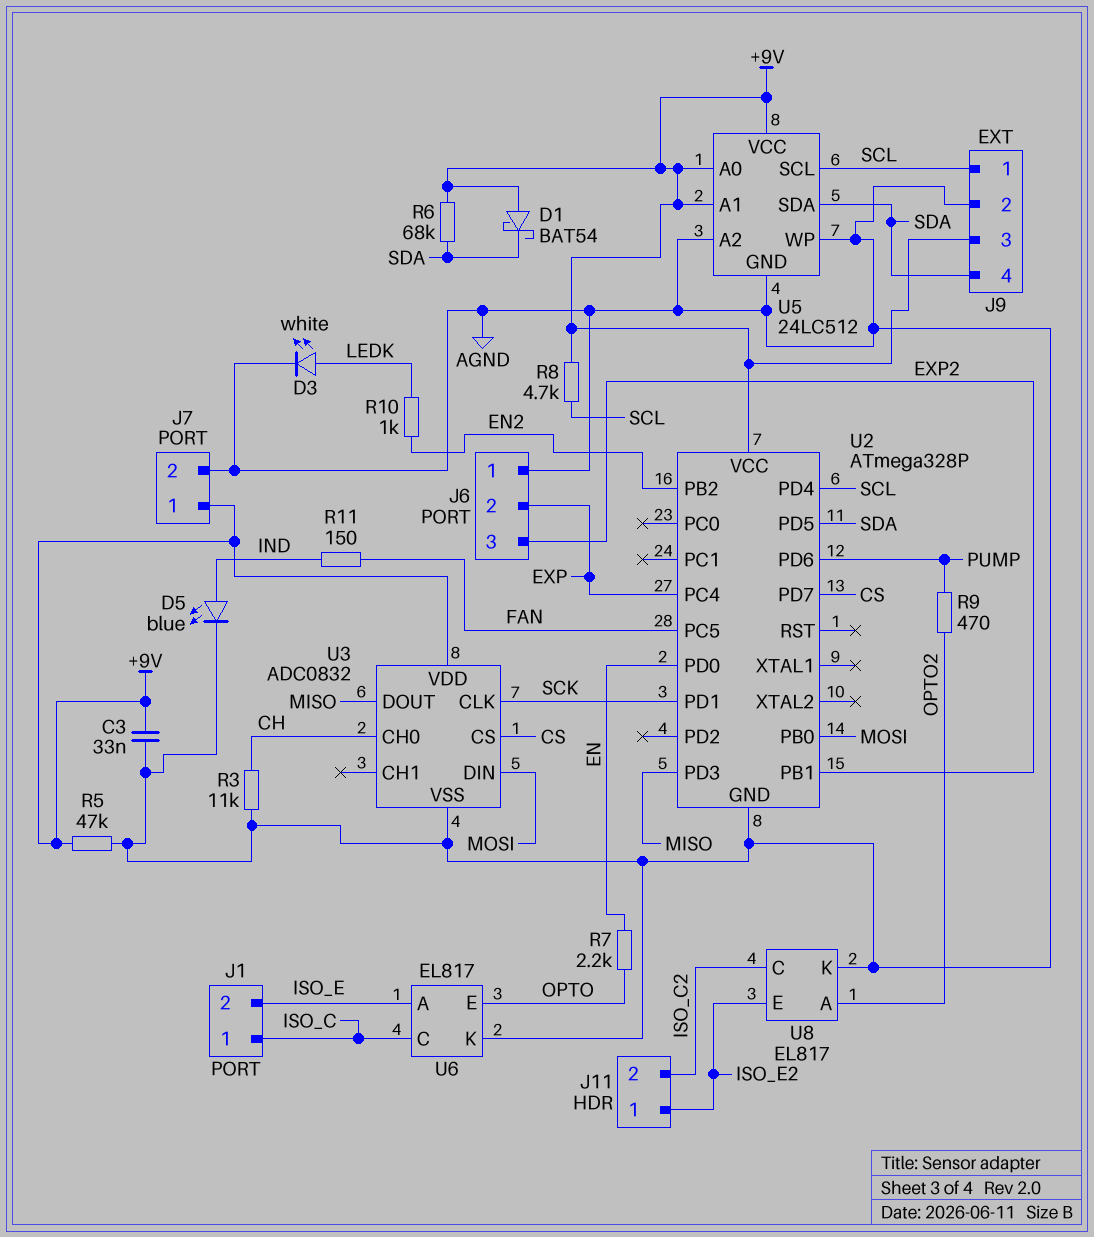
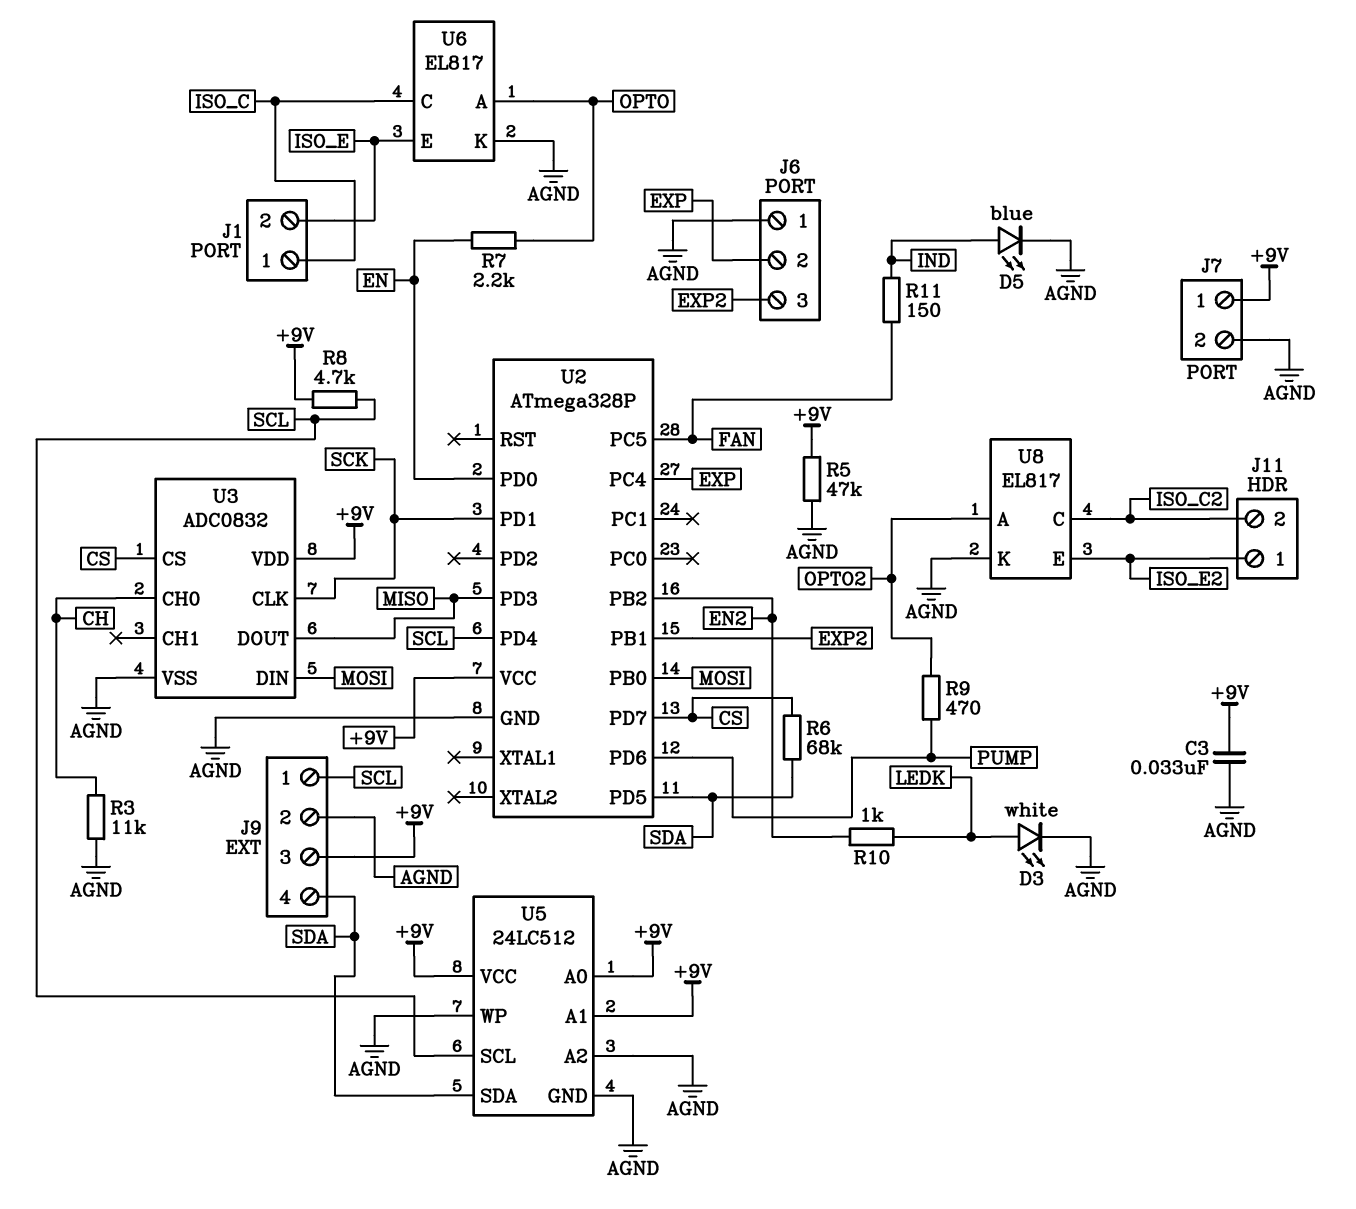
D1: schottky BAT54 (A +9V, K SDA) -> none
R6: 68k (+9V, SDA) -> 68k (CS, SDA)
U6 pin A: ISO_E -> OPTO
U6 pin E: OPTO -> ISO_E

